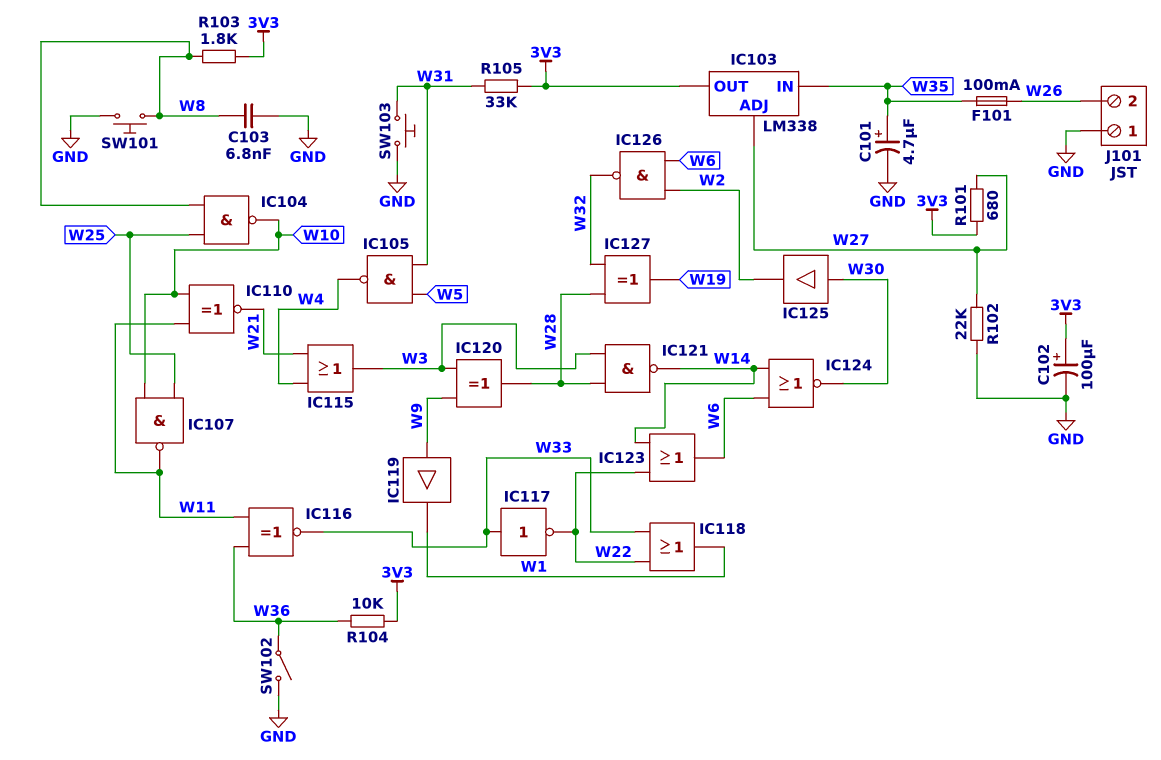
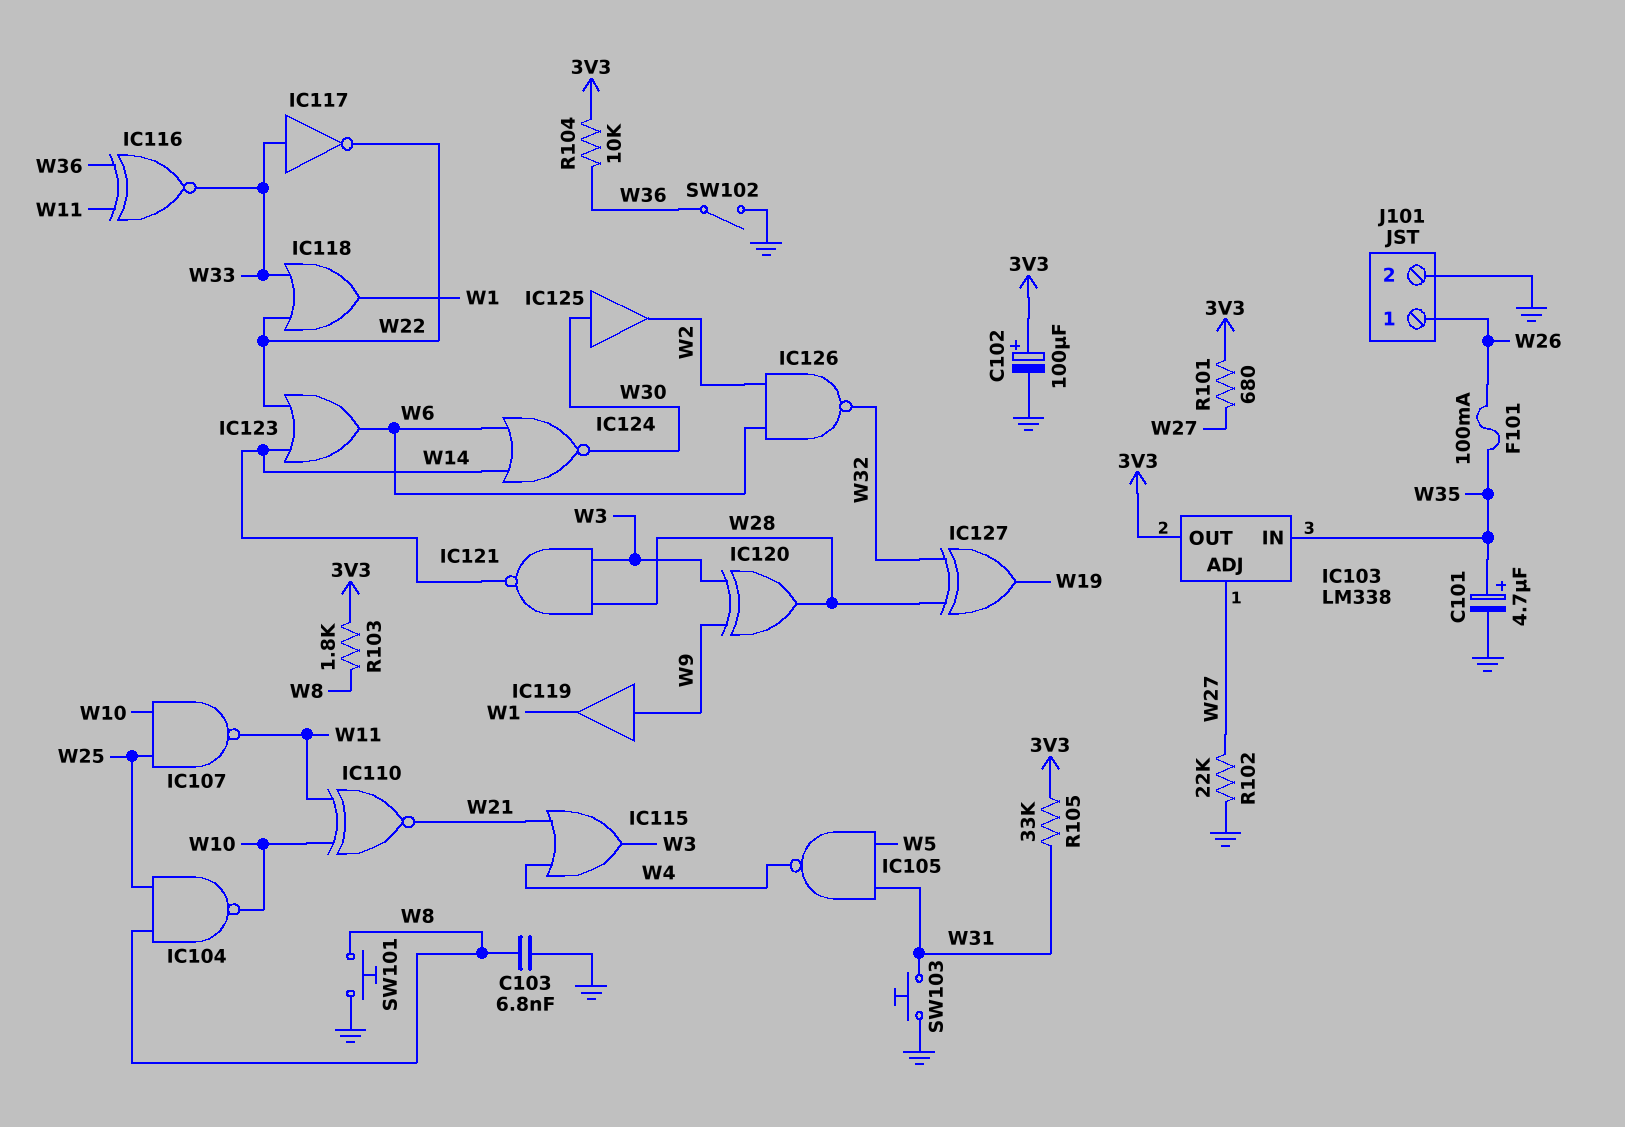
J101 pin 1: GND -> W26
J101 pin 2: W26 -> GND

